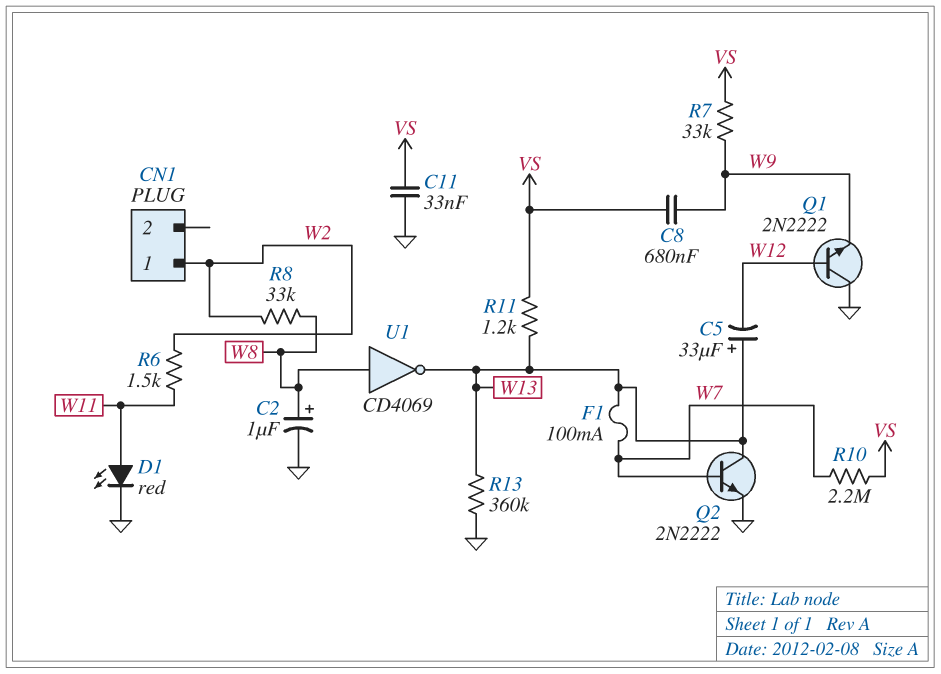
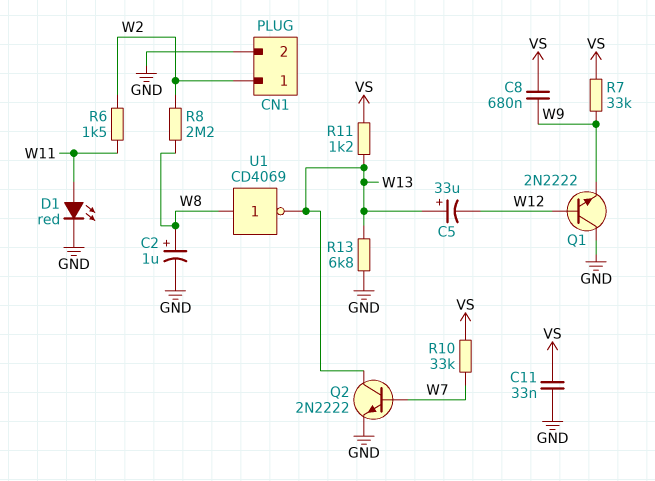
CN1 pin 2: none -> GND
F1: 100mA (W7, W13) -> none
R8: 33k (W2, W8) -> 2.2M (W2, W8)
R10: 2.2M (VS, W7) -> 33k (VS, W7)
R13: 360k (GND, W13) -> 6.8k (GND, W13)

